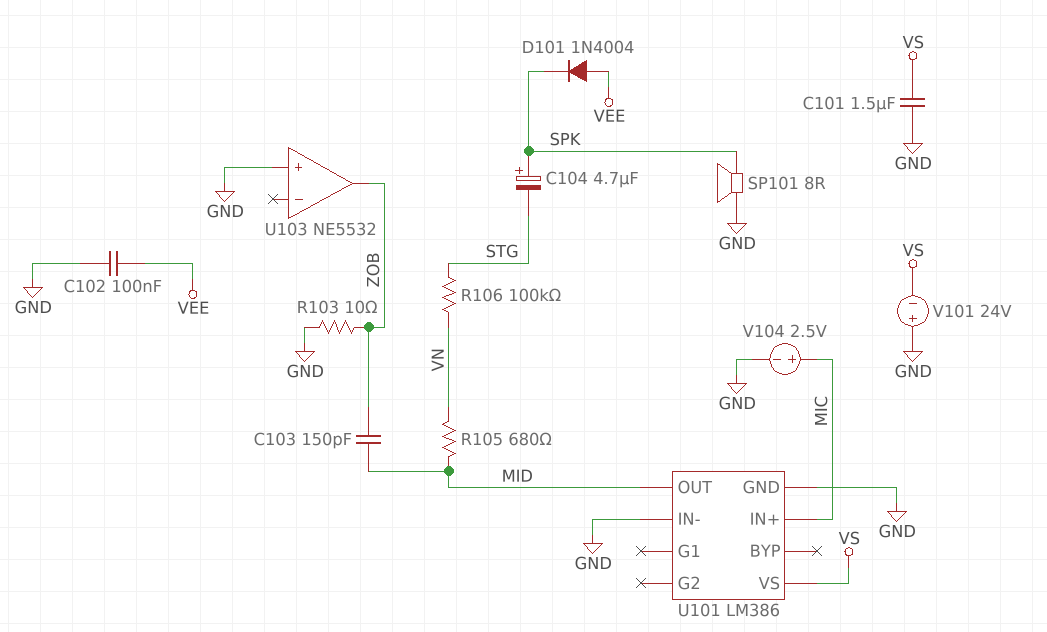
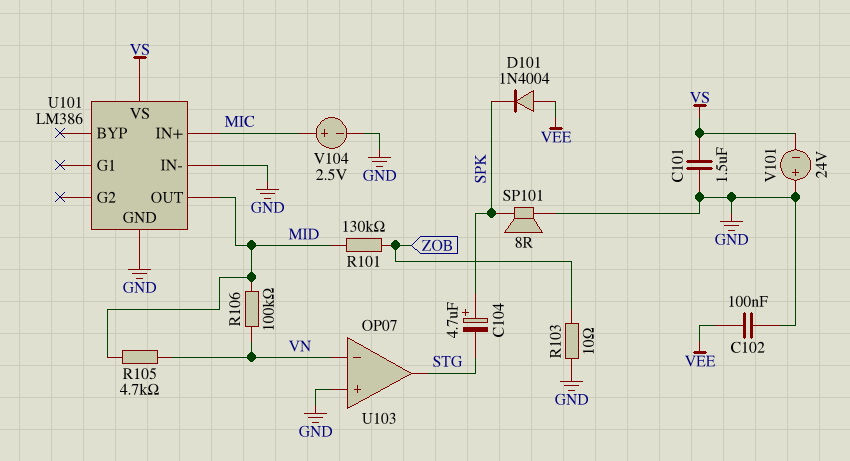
C103: 150pF (MID, ZOB) -> none
R101: none -> 130k (MID, ZOB)
R105: 680 (MID, VN) -> 4.7k (MID, VN)
R106: 100k (STG, VN) -> 100k (MID, VN)
U103: NE5532 -> OP07
U103 pin in-: none -> VN
U103 pin out: ZOB -> STG

